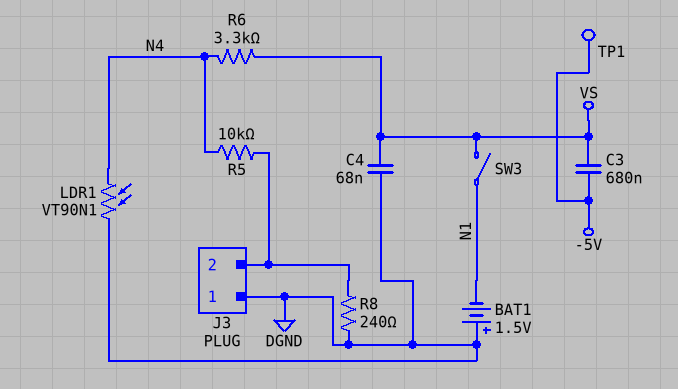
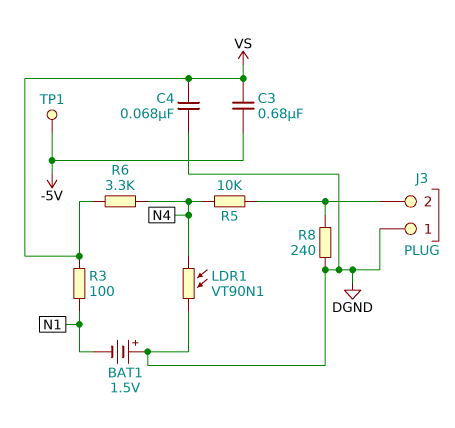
R3: none -> 100 (N1, VS)
SW3: switch (N1, VS) -> none

